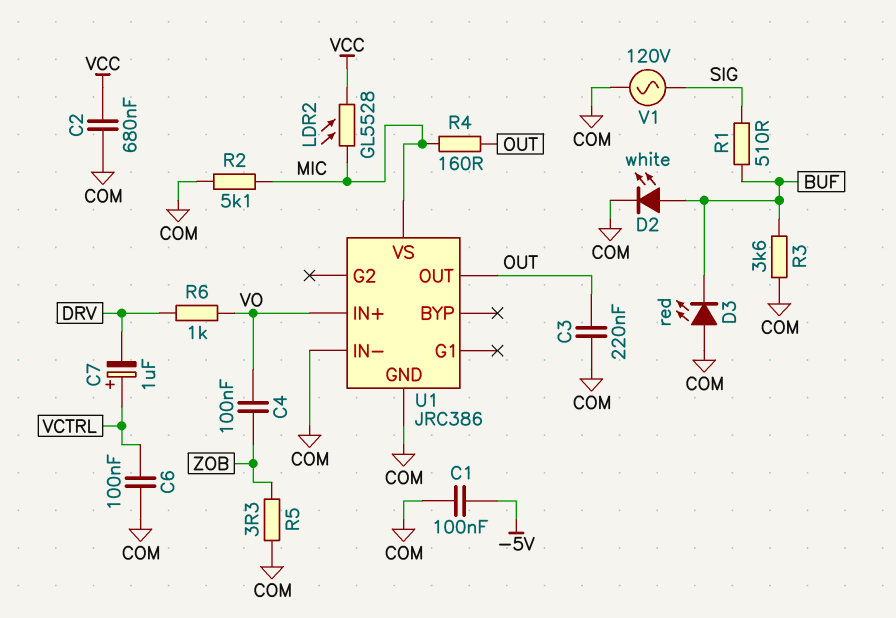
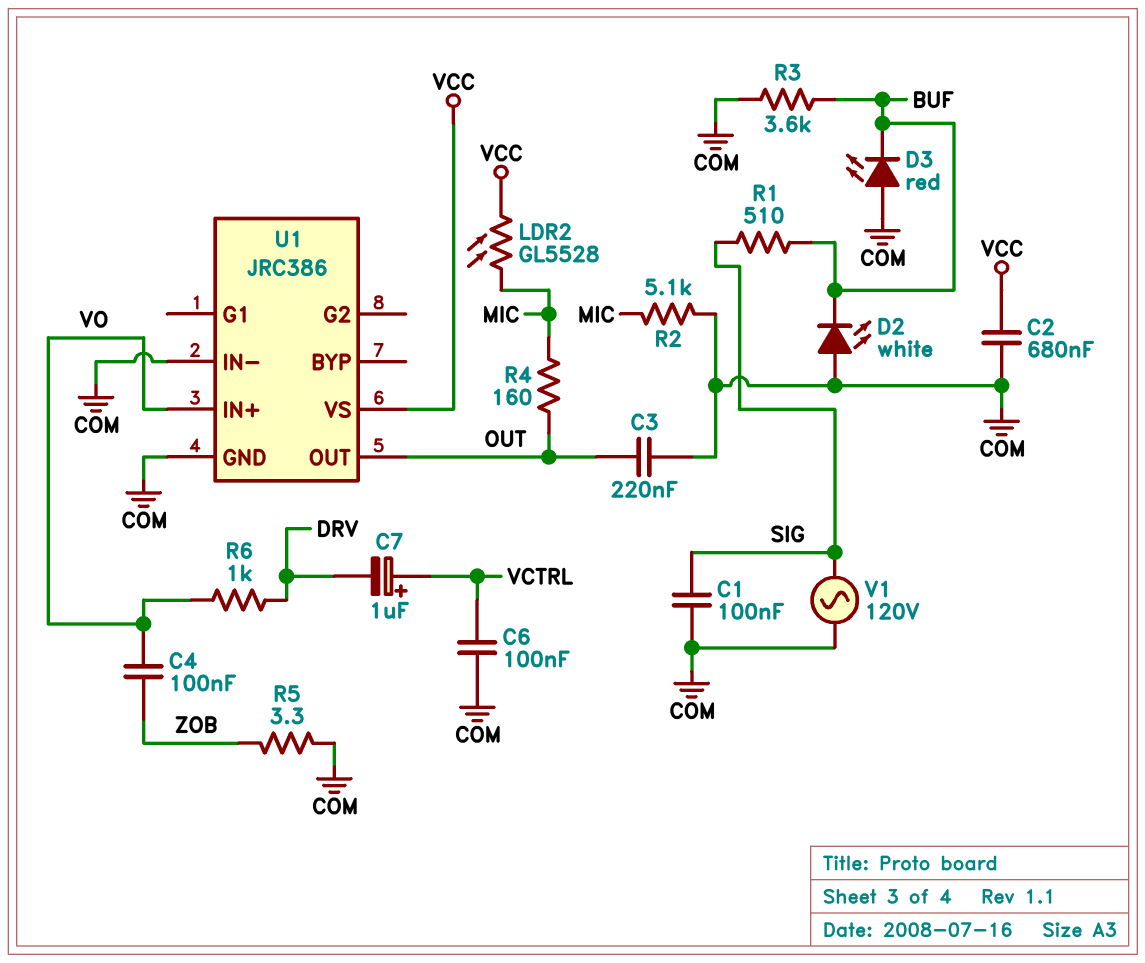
C1: 100nF (-5V, COM) -> 100nF (COM, SIG)
D2: LED white (A BUF, K COM) -> LED white (A COM, K BUF)
U1 pin VS: MIC -> VCC

